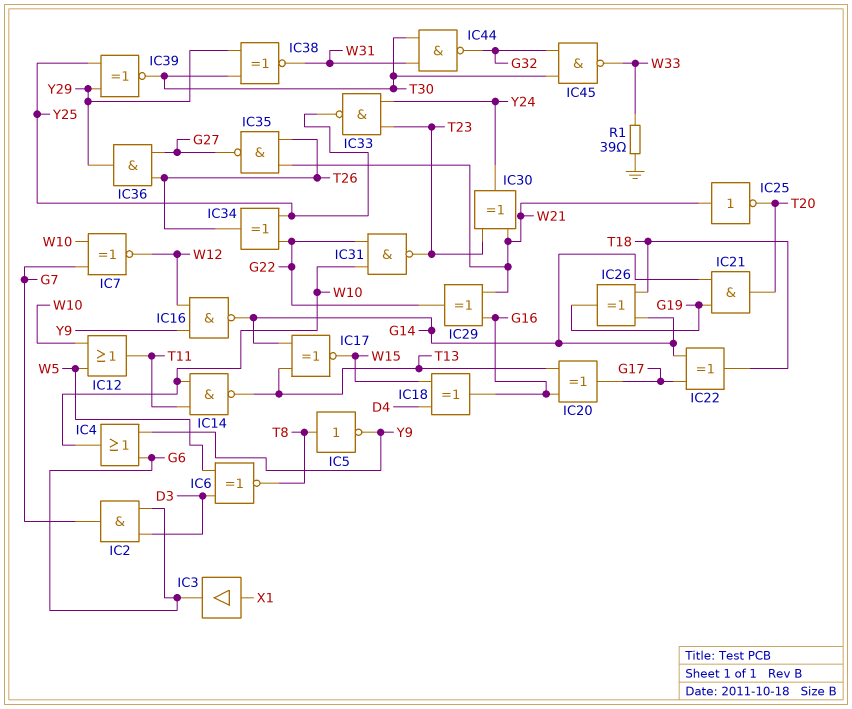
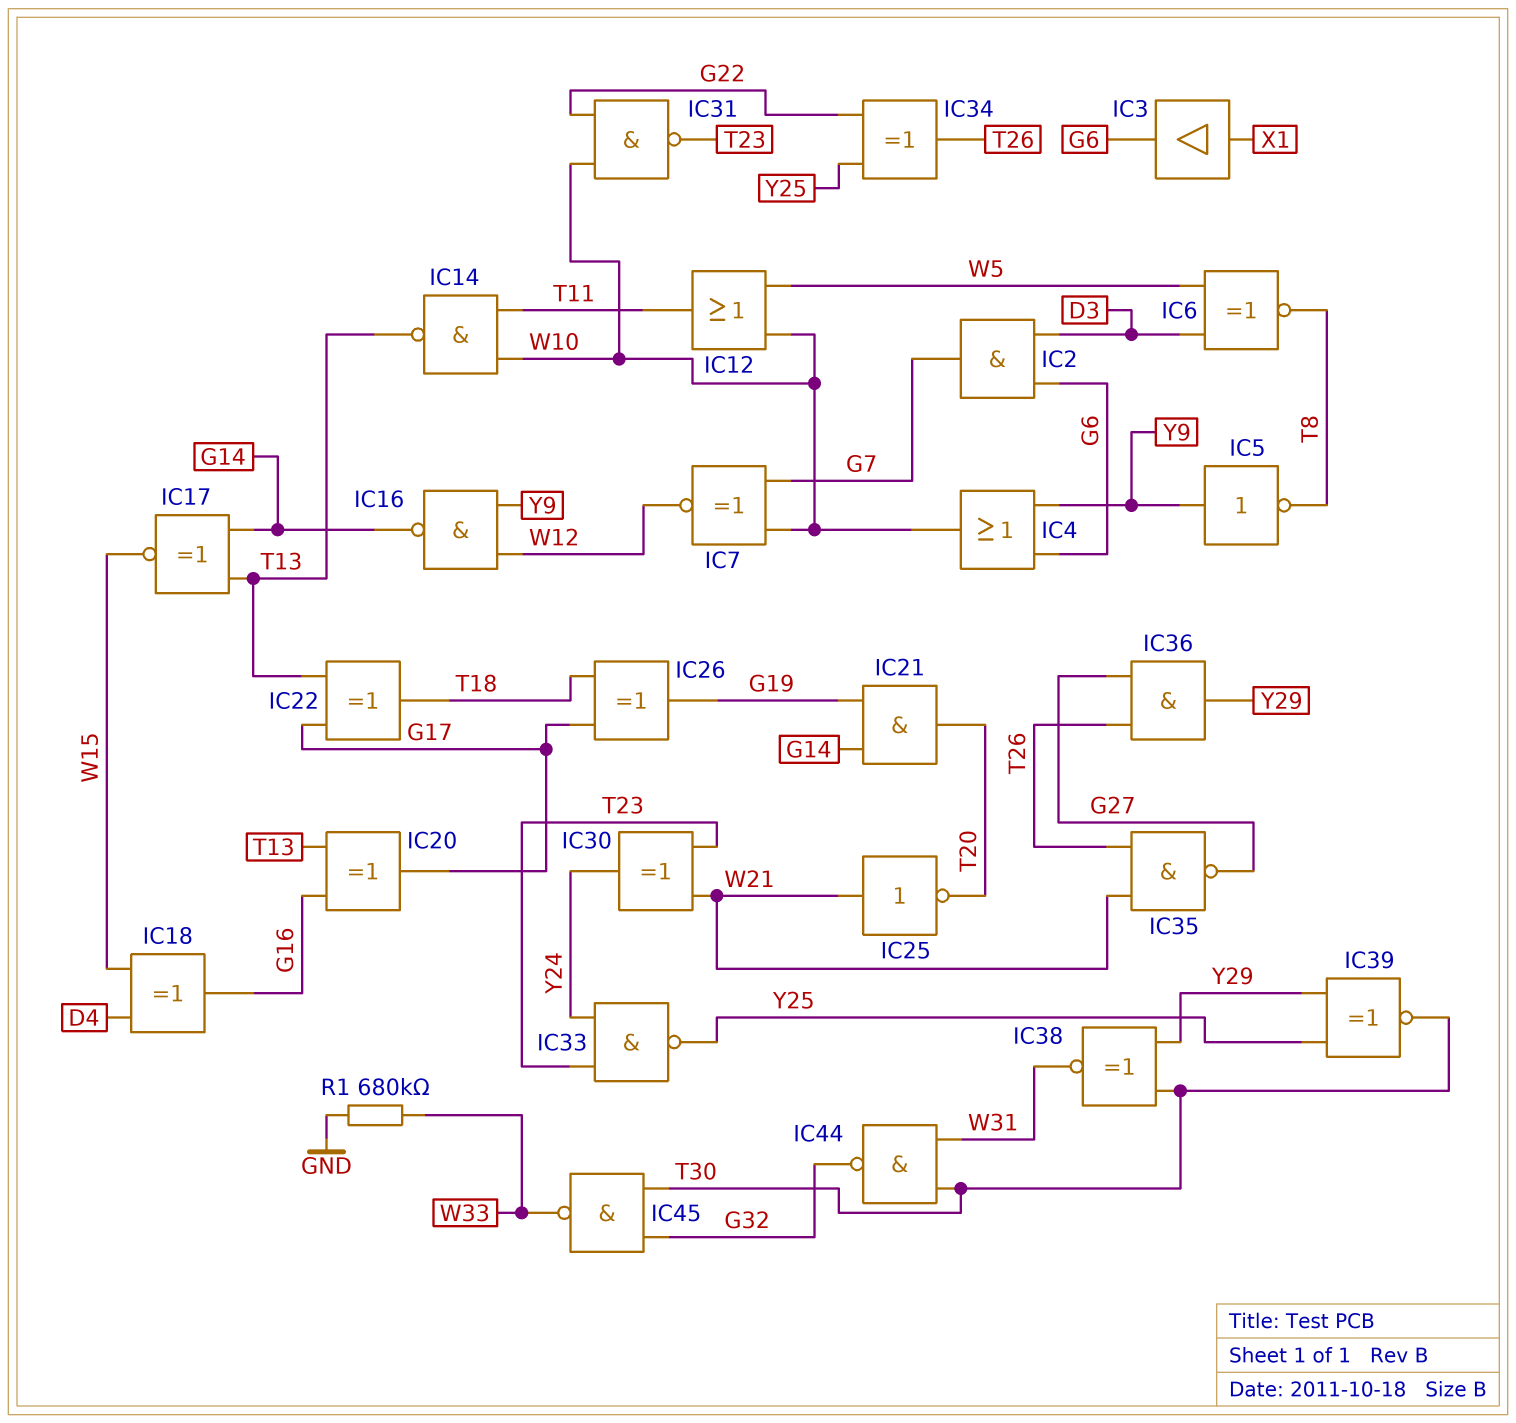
IC5: NOT (in T8, out Y9) -> NOT (in Y9, out T8)
IC22: XOR (in G14, in G17, out T18) -> XOR (in G17, in T13, out T18)
IC26: XOR (in G14, in T18, out G19) -> XOR (in G17, in T18, out G19)
IC29: XOR (in G16, in W21, out G22) -> none
R1: 39 (GND, W33) -> 680k (GND, W33)

